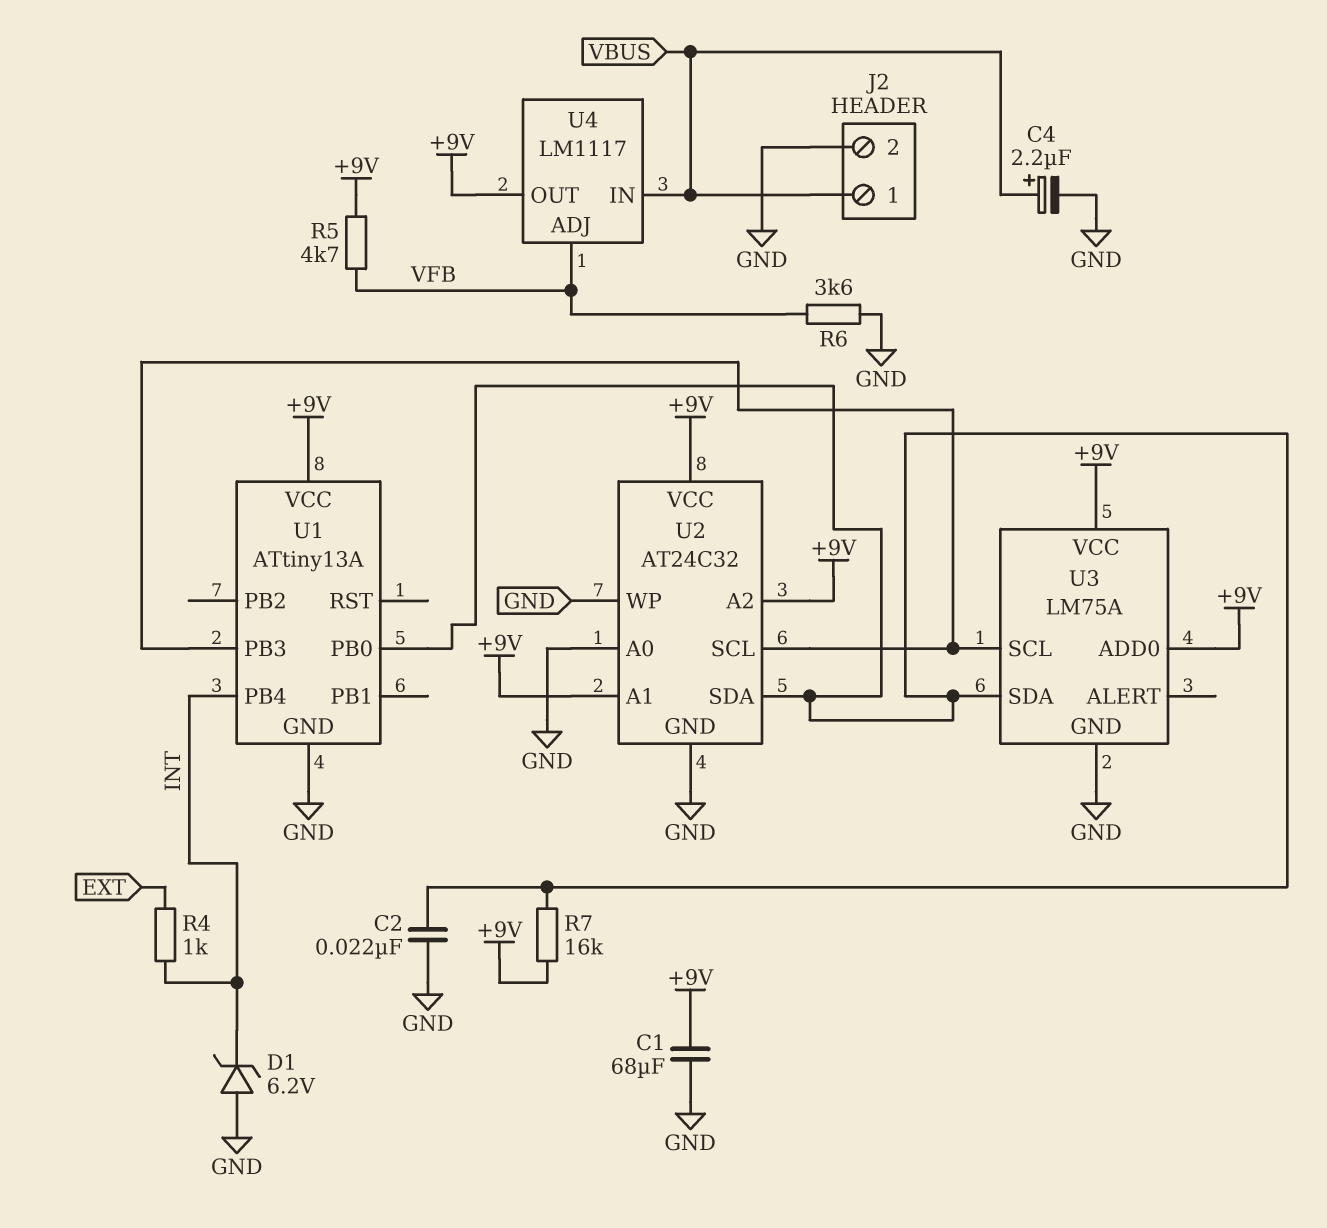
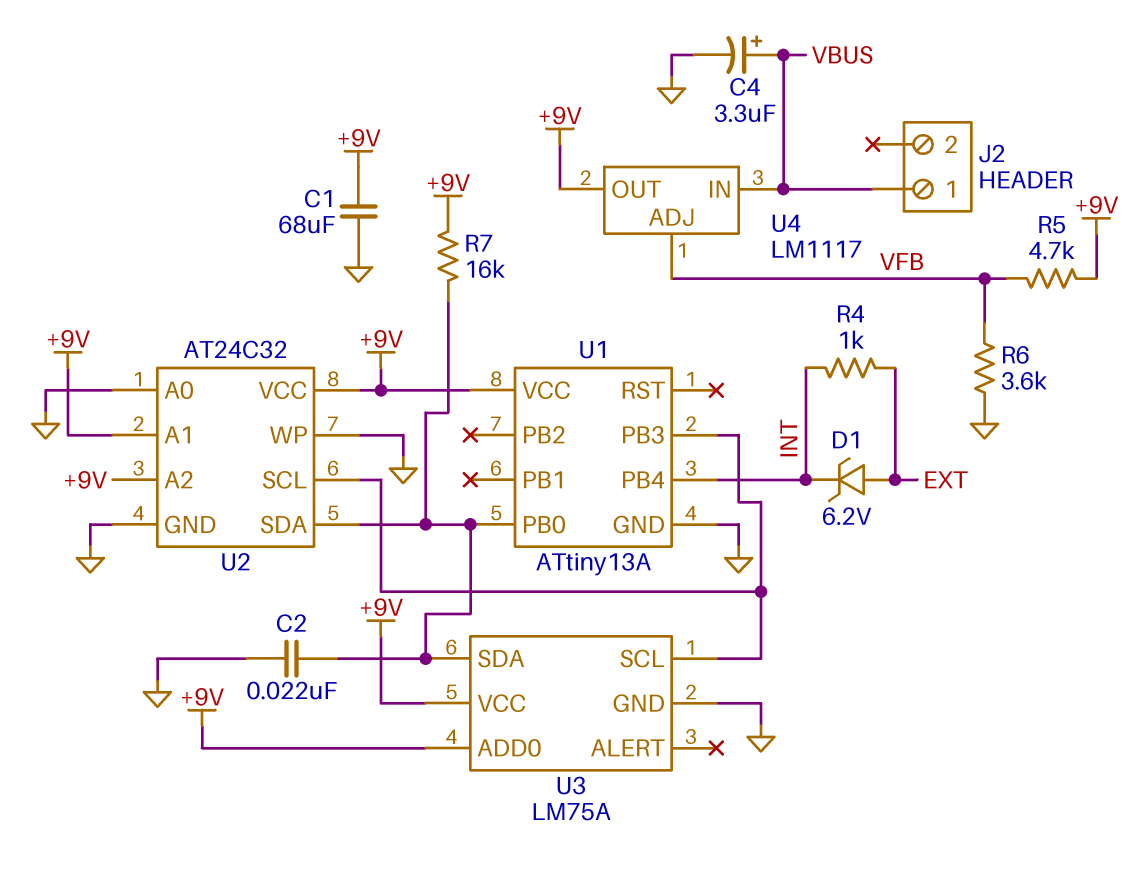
C4: 2.2uF (plus VBUS, minus GND) -> 3.3uF (plus VBUS, minus GND)
D1: zener 6.2V (A GND, K INT) -> zener 6.2V (A EXT, K INT)
J2 pin 2: GND -> none

